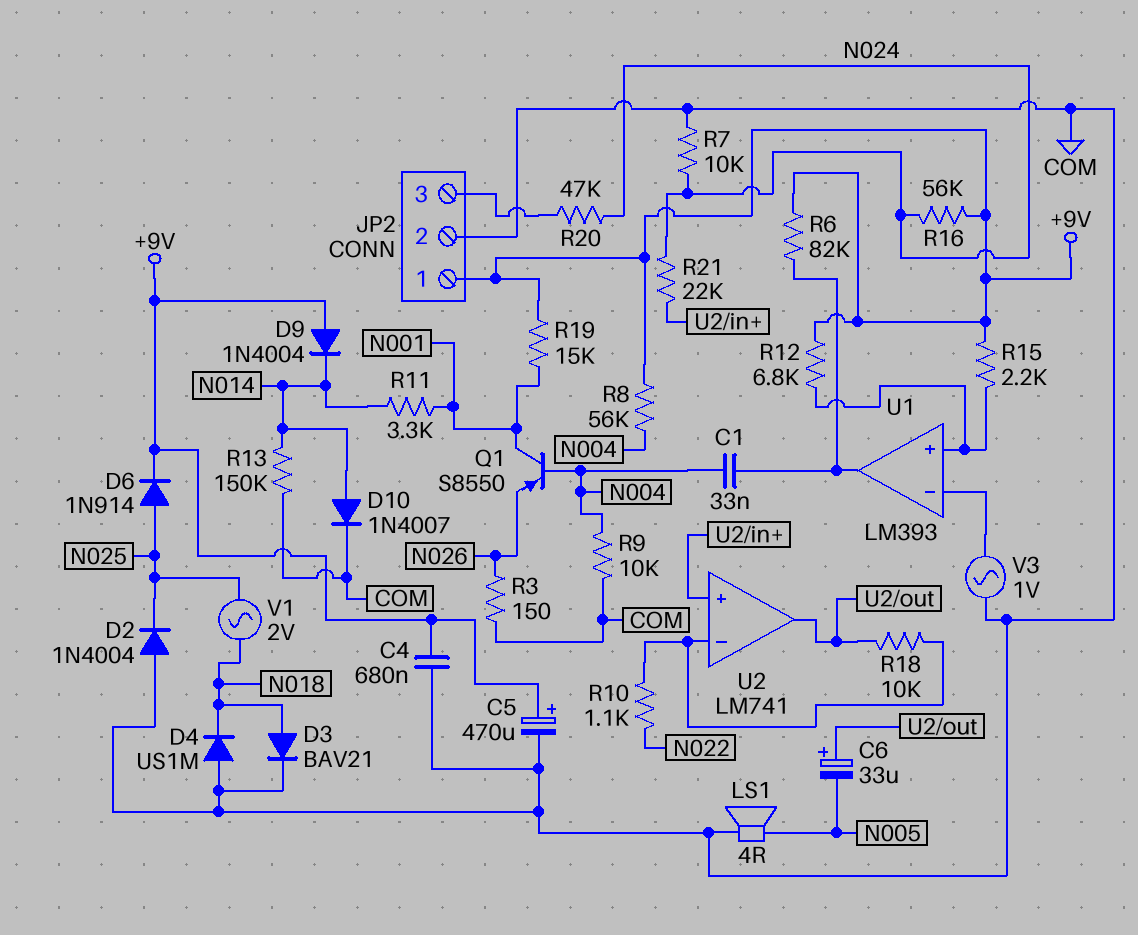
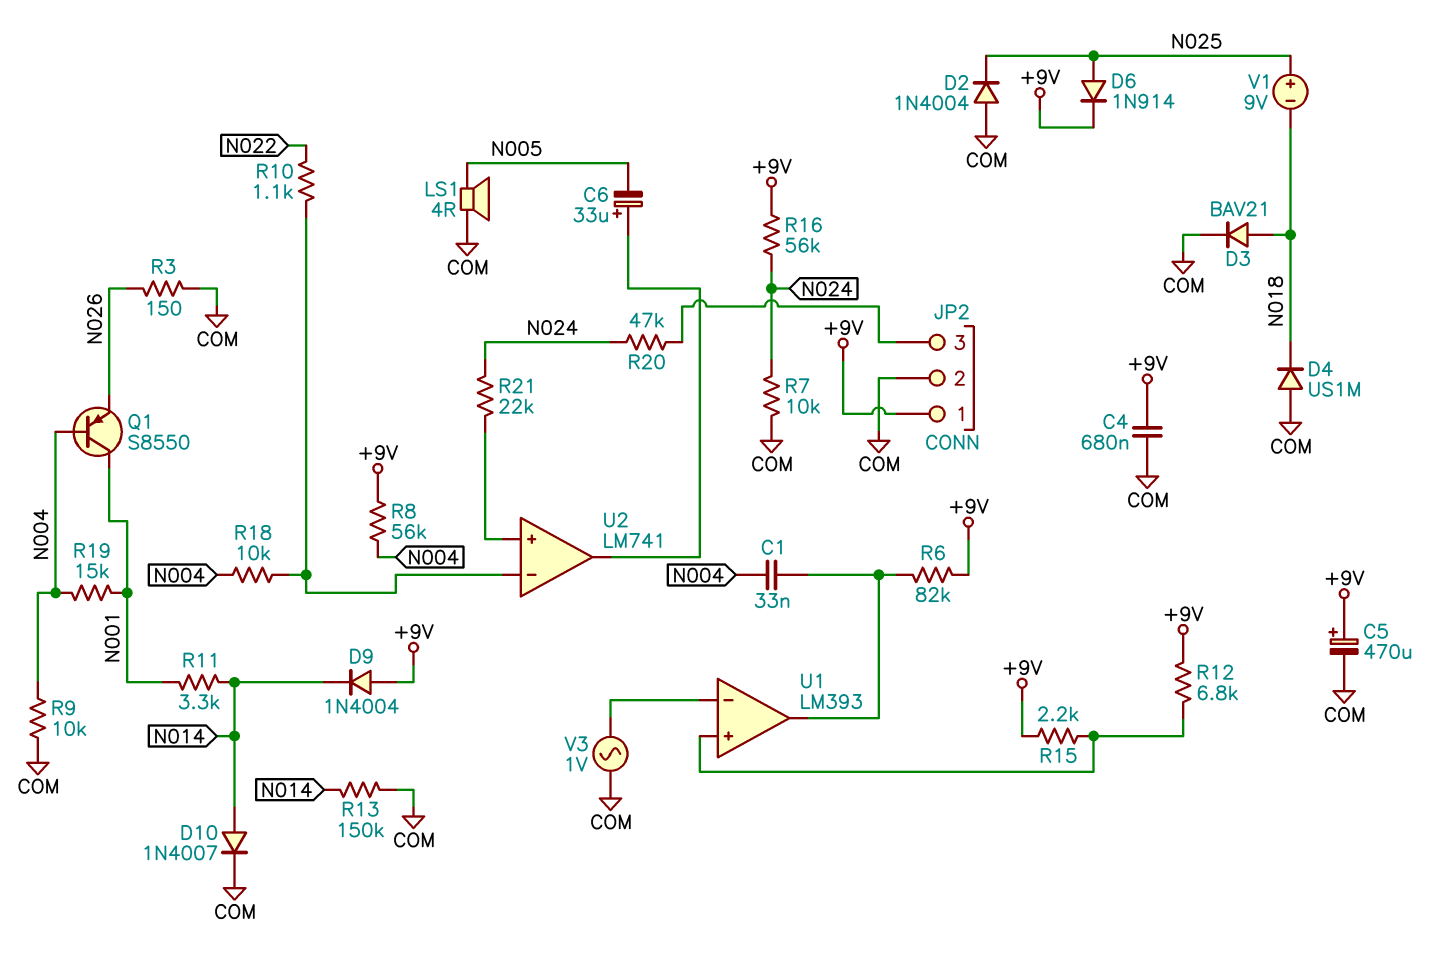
R18: 10k (U2/in-, U2/out) -> 10k (N004, U2/in-)
R19: 15k (+9V, N001) -> 15k (N001, N004)
V1: AC 2V (N018, N025) -> 9V (plus N025, minus N018)

